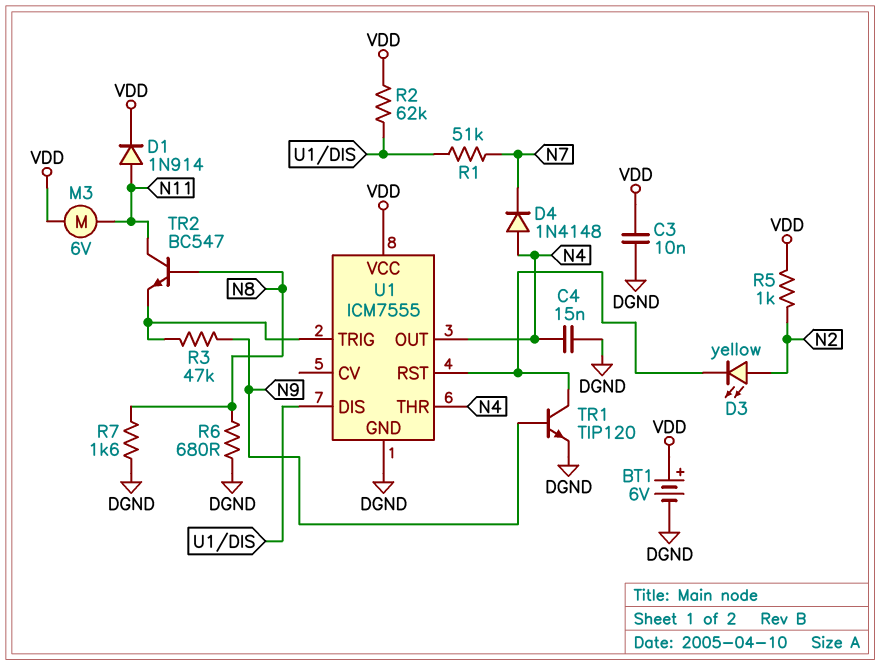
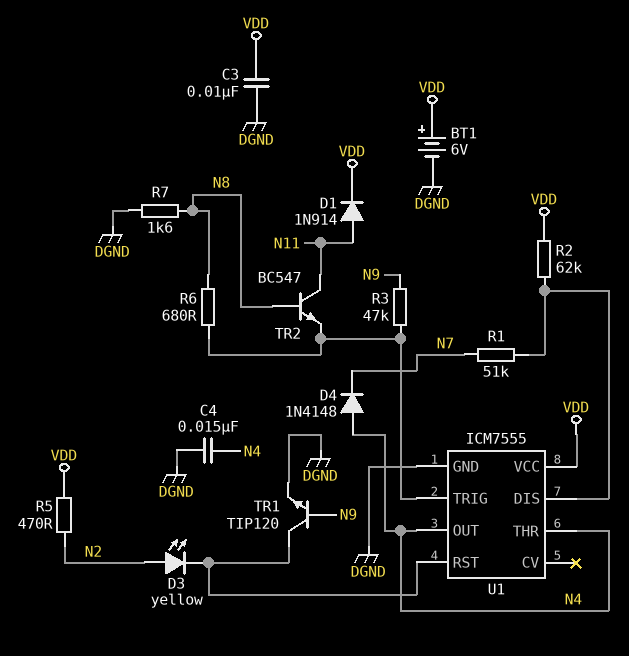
M3: motor 6V (N11, VDD) -> none
R5: 1k (N2, VDD) -> 470 (N2, VDD)
R6: 680 (DGND, N8) -> 680 (N8, U1/TRIG)

